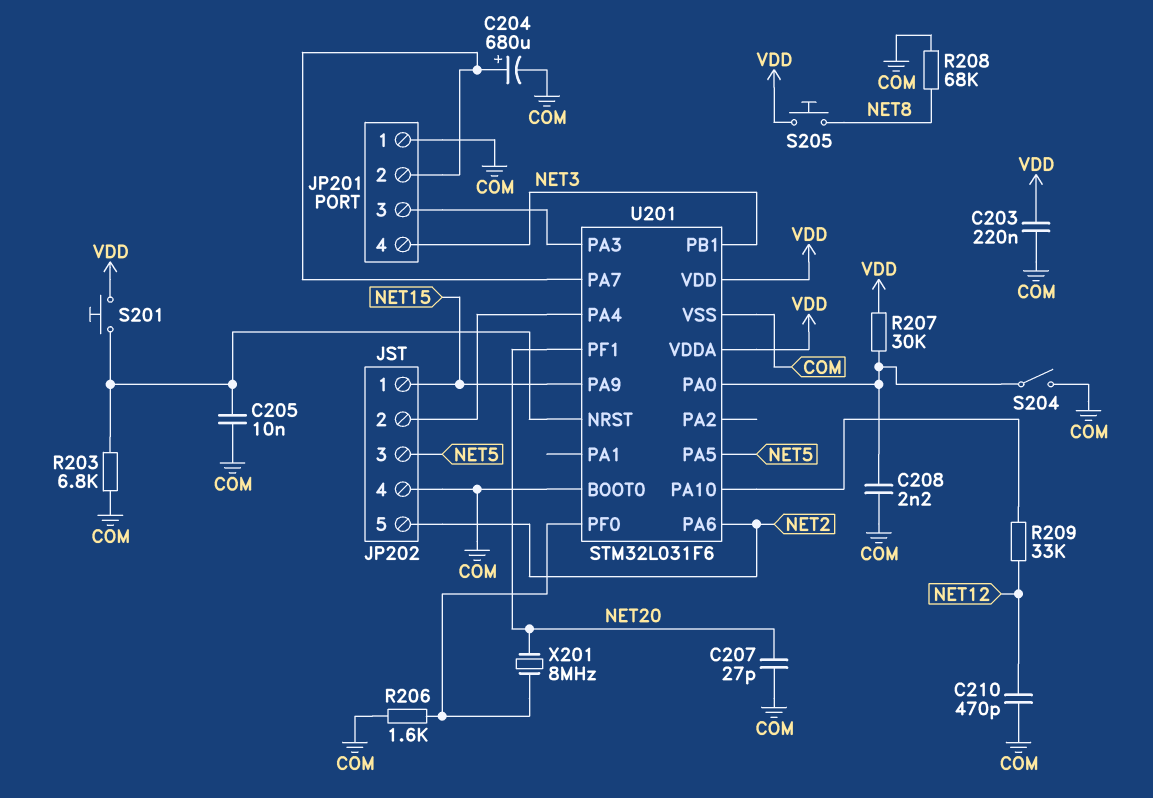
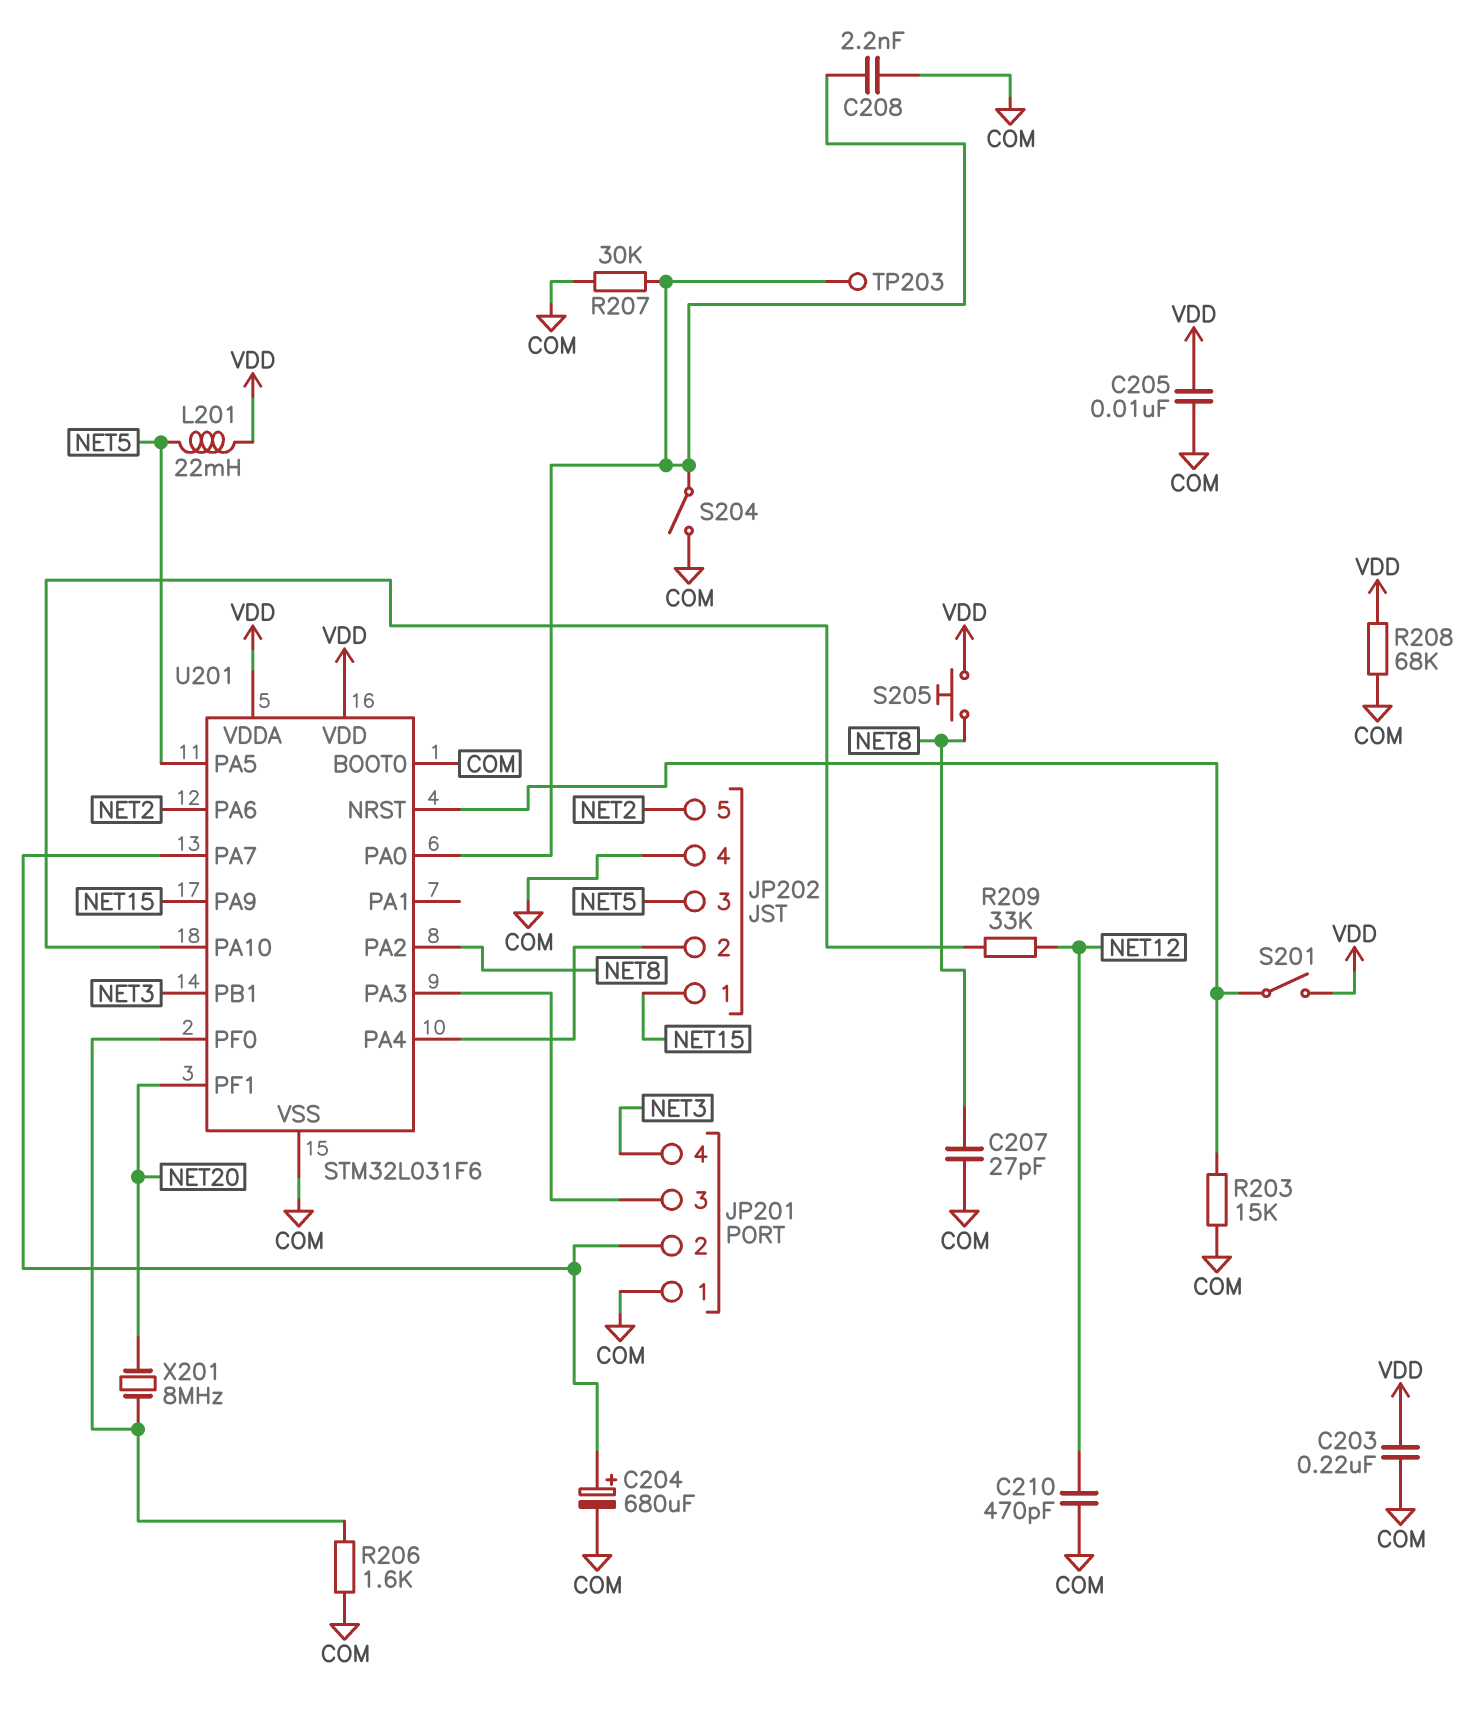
C205: 10nF (COM, U201/NRST) -> 10nF (COM, VDD)
C207: 27pF (COM, NET20) -> 27pF (COM, NET8)
L201: none -> 22mH (NET5, VDD)
R203: 6.8k (COM, U201/NRST) -> 15k (COM, U201/NRST)
R207: 30k (U201/PA0, VDD) -> 30k (COM, U201/PA0)
R208: 68k (COM, NET8) -> 68k (COM, VDD)
S201: button (U201/NRST, VDD) -> switch (U201/NRST, VDD)
TP203: none -> test point (U201/PA0)
U201 pin PA2: none -> NET8

